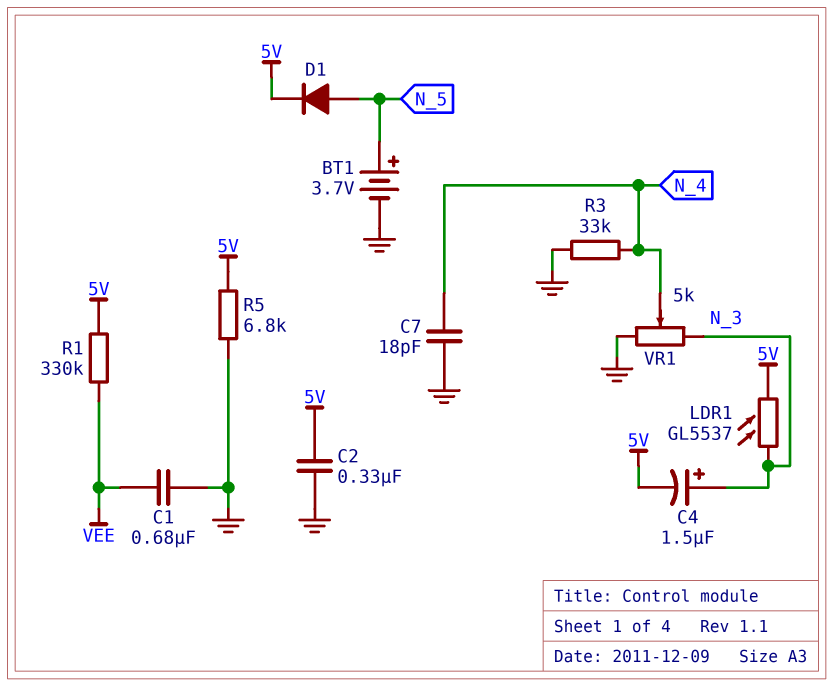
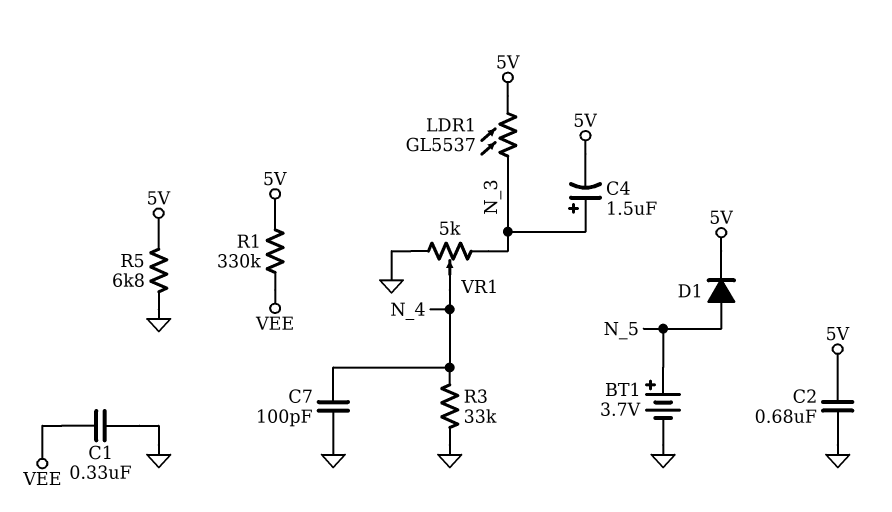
C1: 680nF (GND, VEE) -> 330nF (GND, VEE)
C2: 330nF (5V, GND) -> 680nF (5V, GND)
C7: 18pF (GND, N_4) -> 100pF (GND, N_4)

